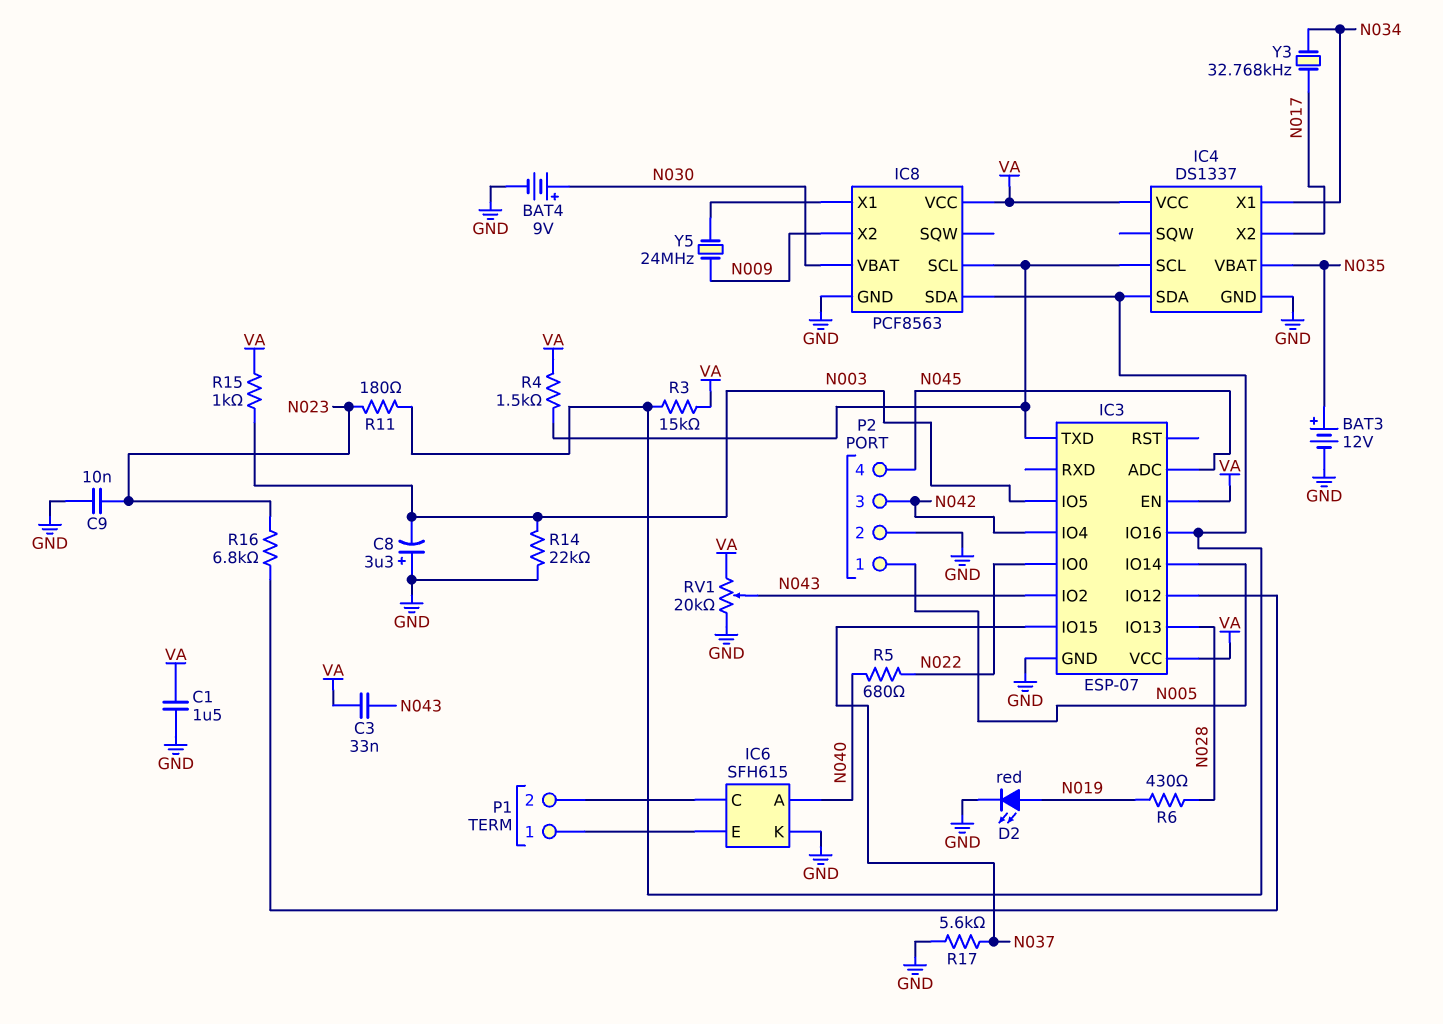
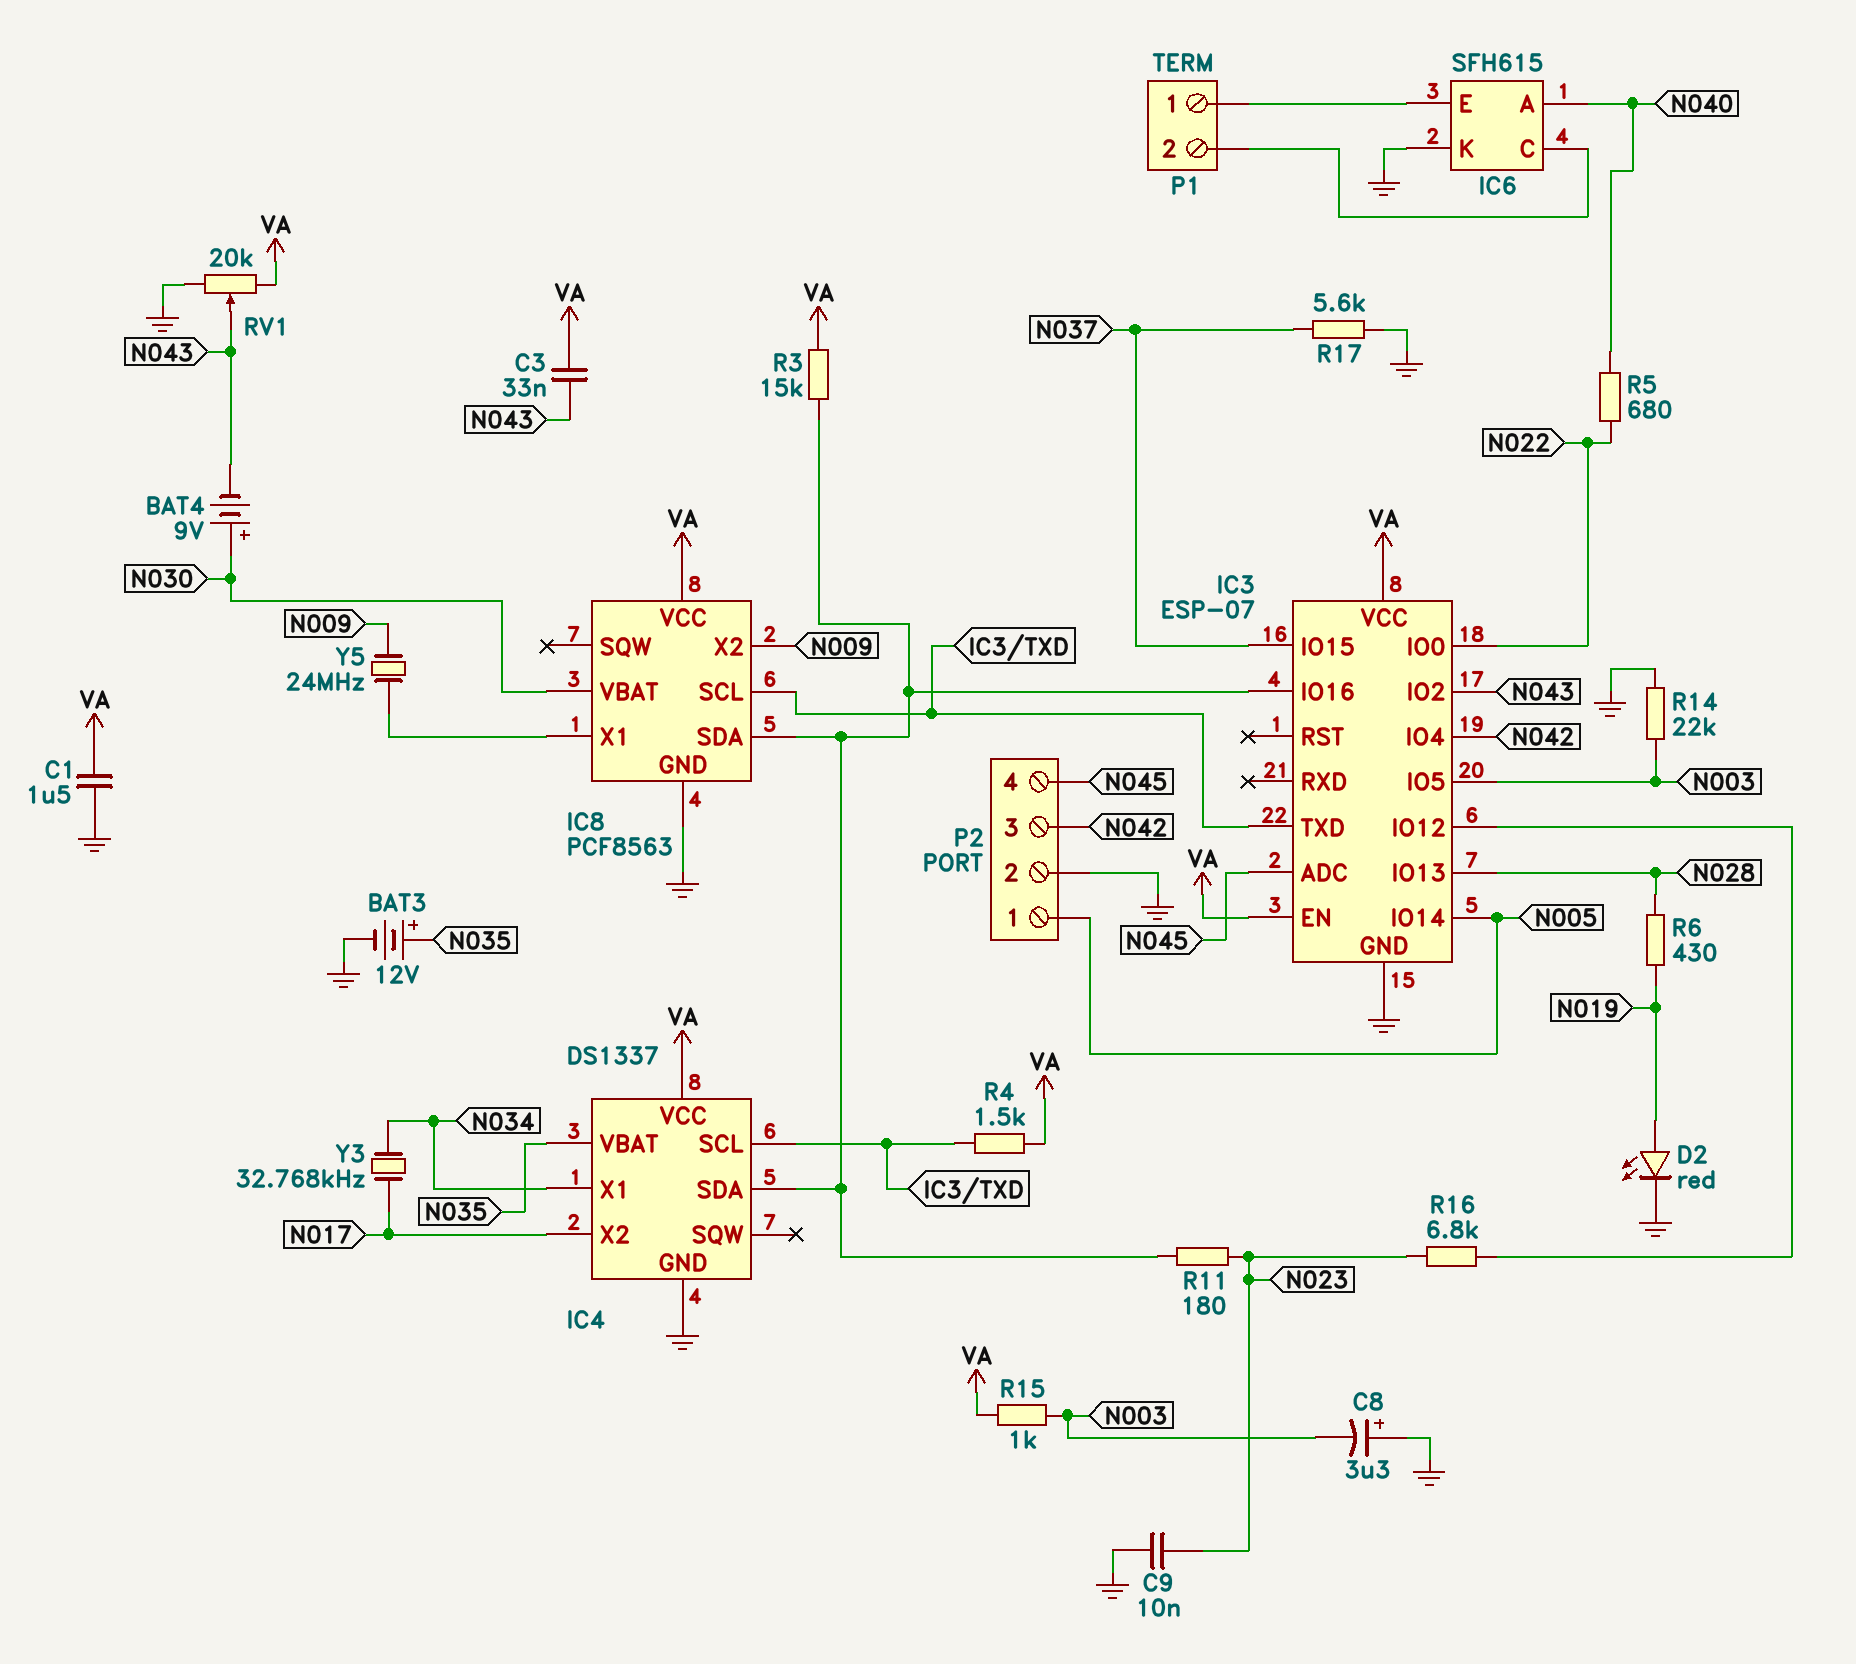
BAT4: 9V (plus N030, minus GND) -> 9V (plus N030, minus N043)

